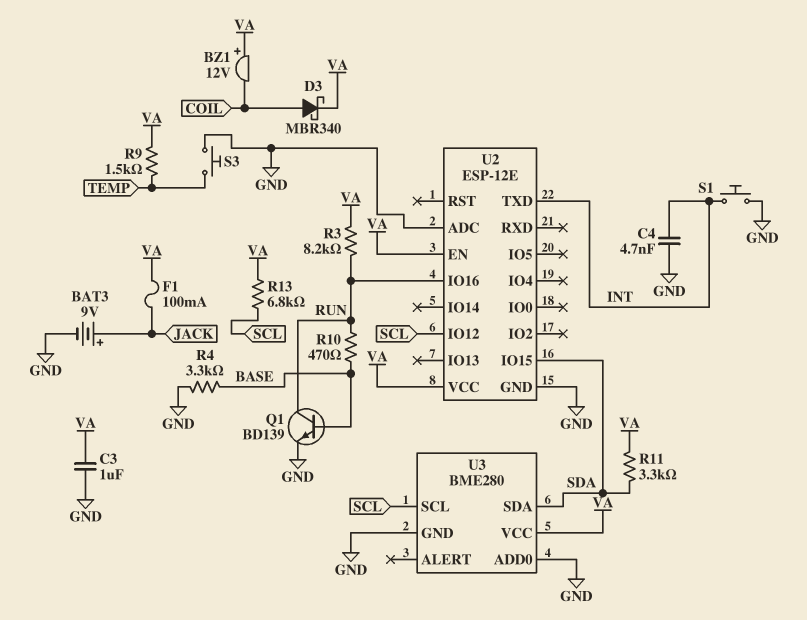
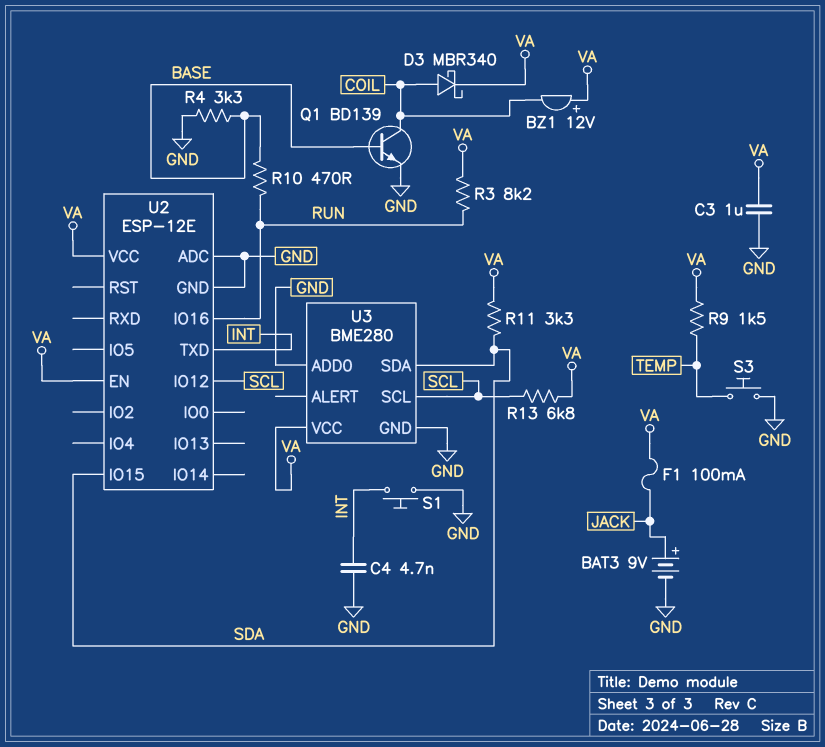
Q1: NPN BD139 (B BASE, C RUN, E GND) -> NPN BD139 (B BASE, C COIL, E GND)

